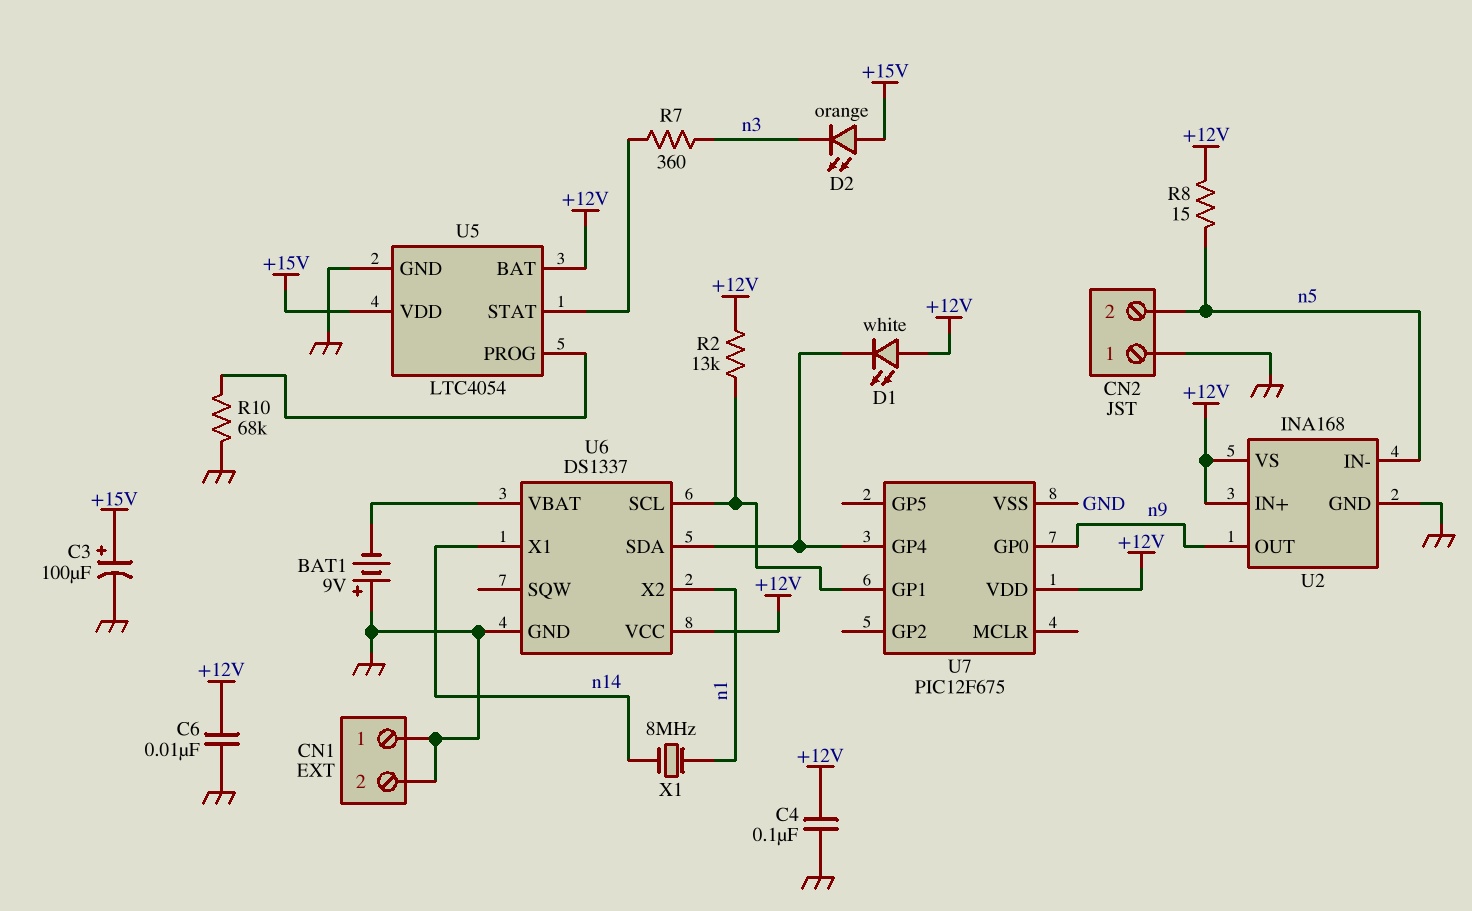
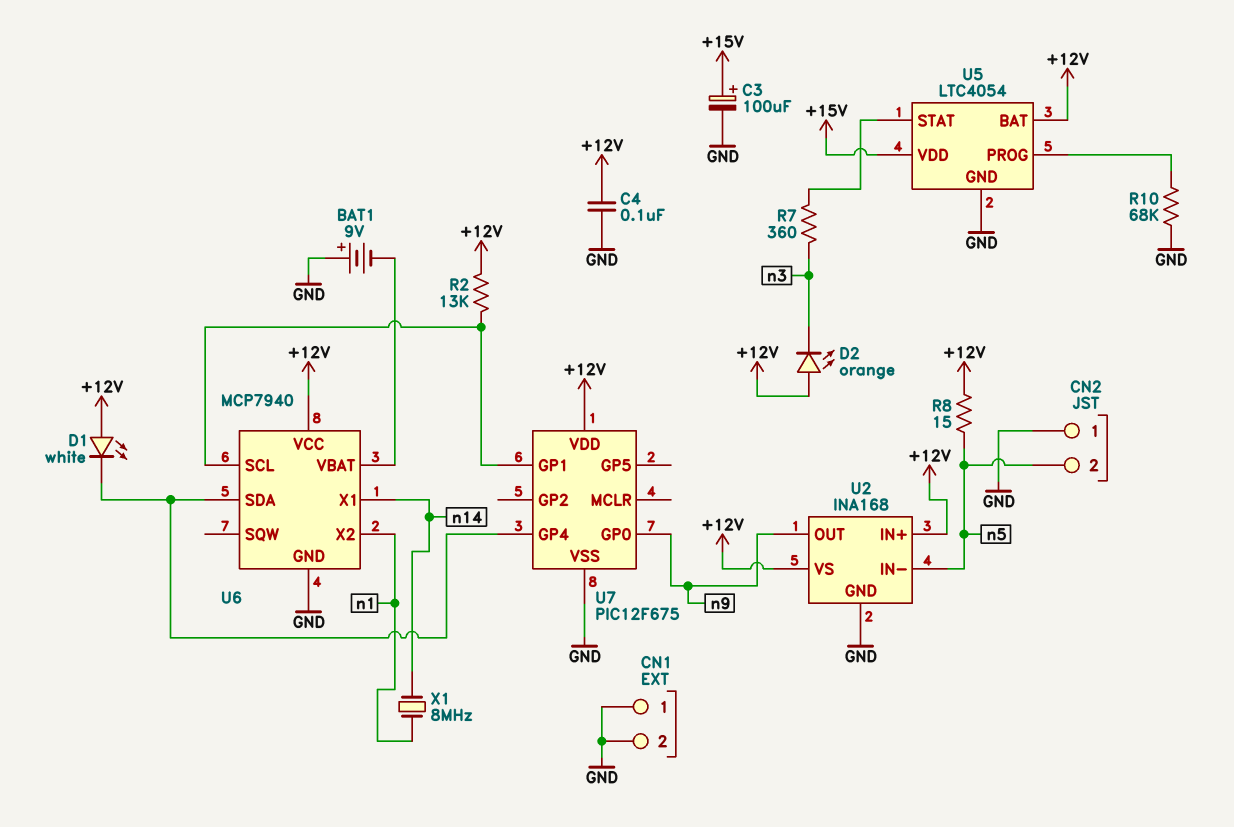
C6: 10nF (+12V, GND) -> none
D2: LED orange (A +15V, K n3) -> LED orange (A +12V, K n3)
U6: DS1337 -> MCP7940

